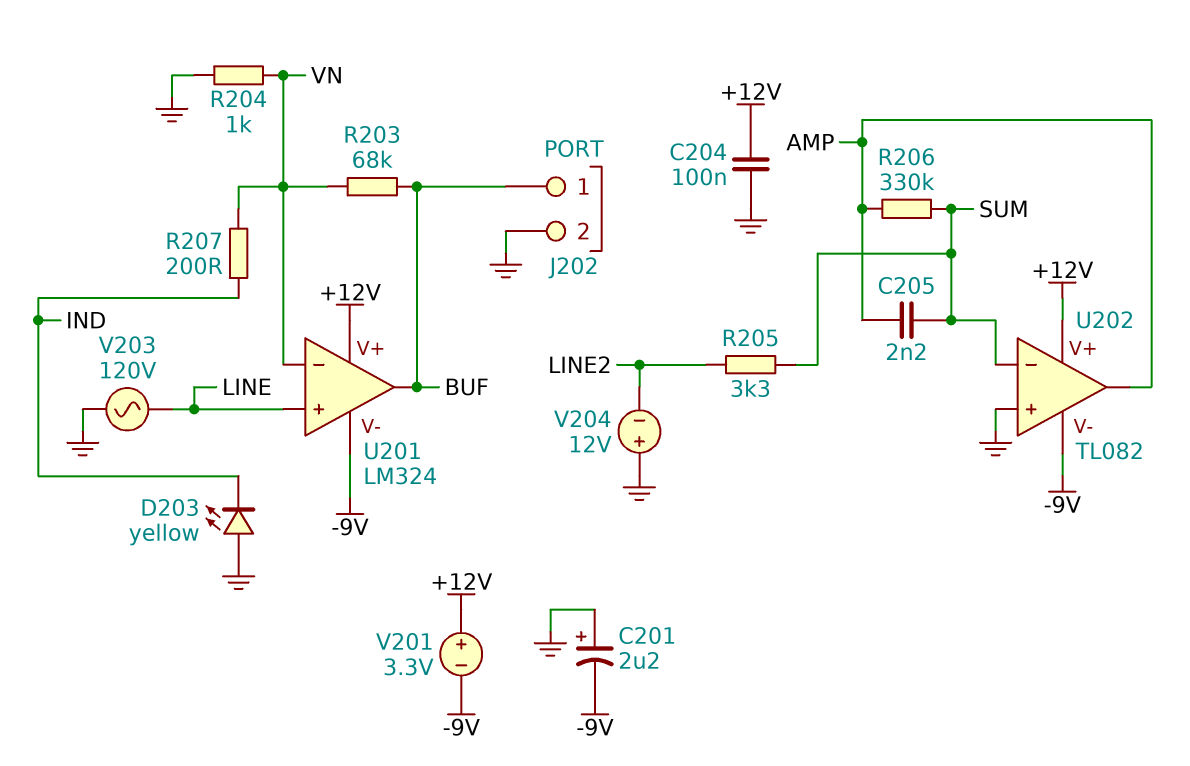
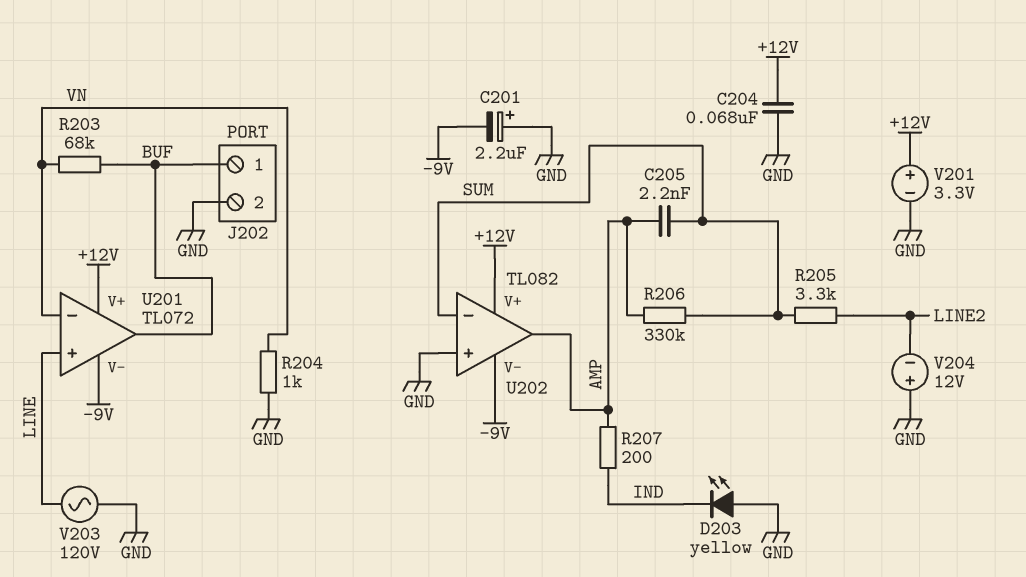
C204: 100nF (+12V, GND) -> 68nF (+12V, GND)
R207: 200 (IND, VN) -> 200 (AMP, IND)
U201: LM324 -> TL072
V201: 3.3V (plus +12V, minus -9V) -> 3.3V (plus +12V, minus GND)

